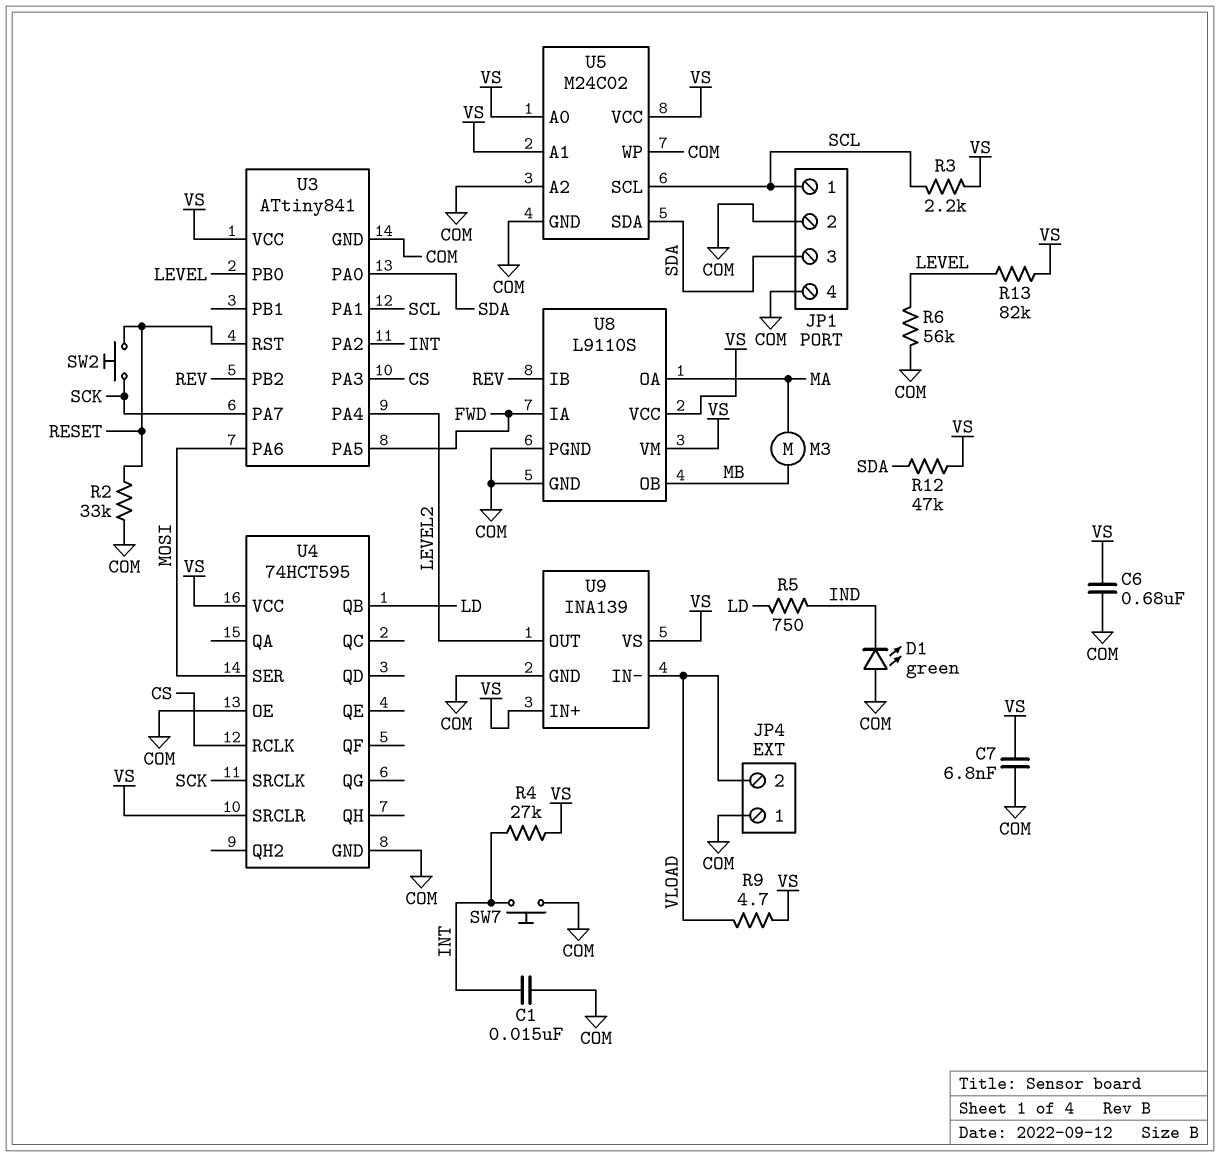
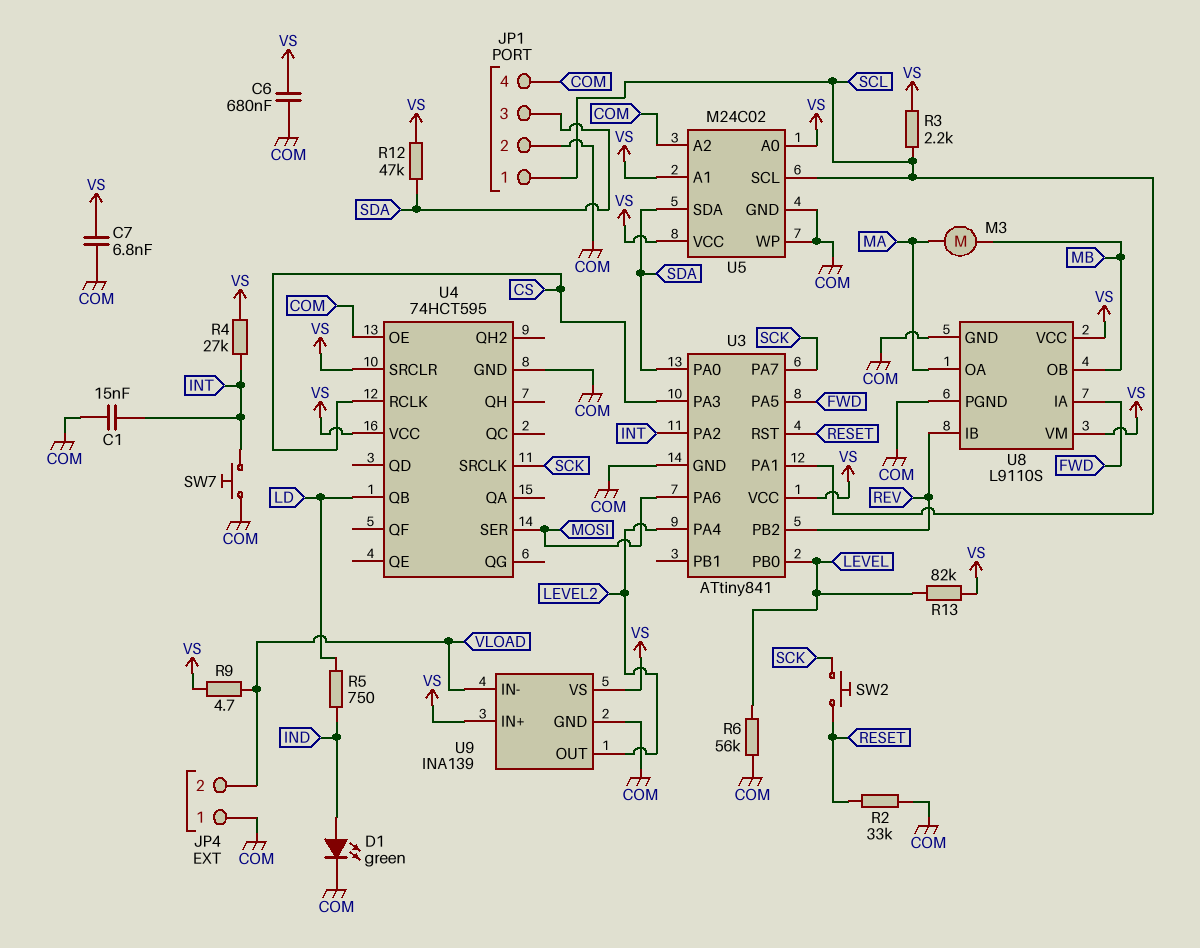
D1: LED green (A COM, K IND) -> LED green (A IND, K COM)

